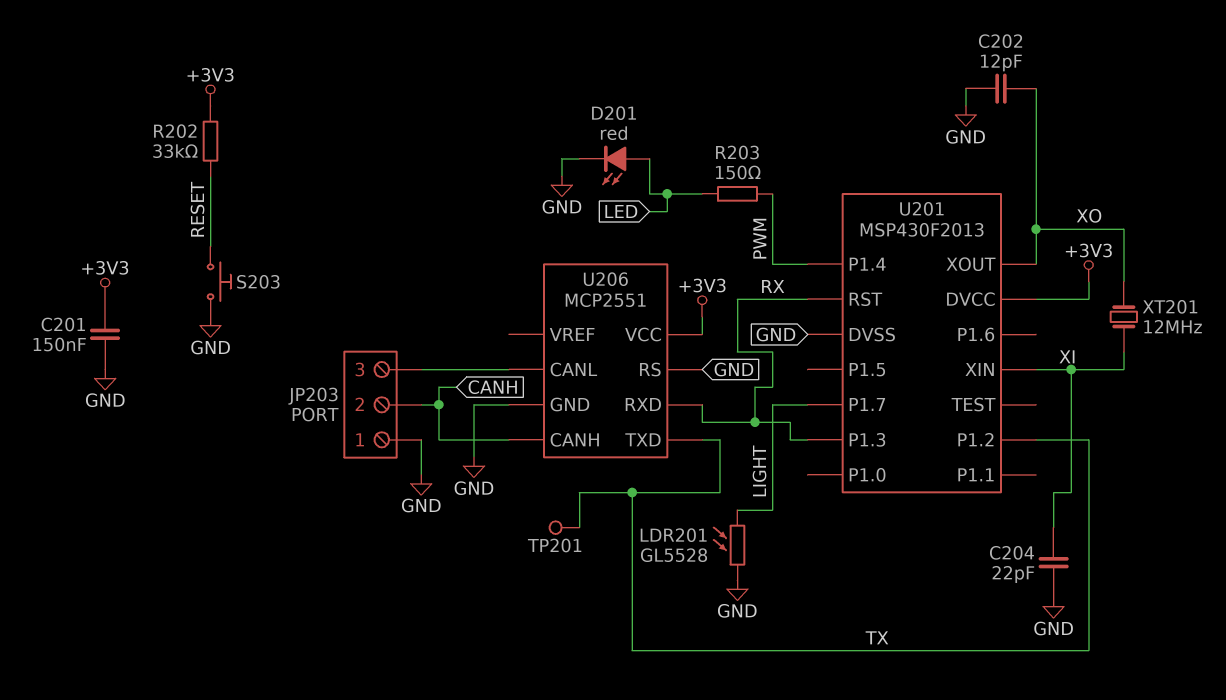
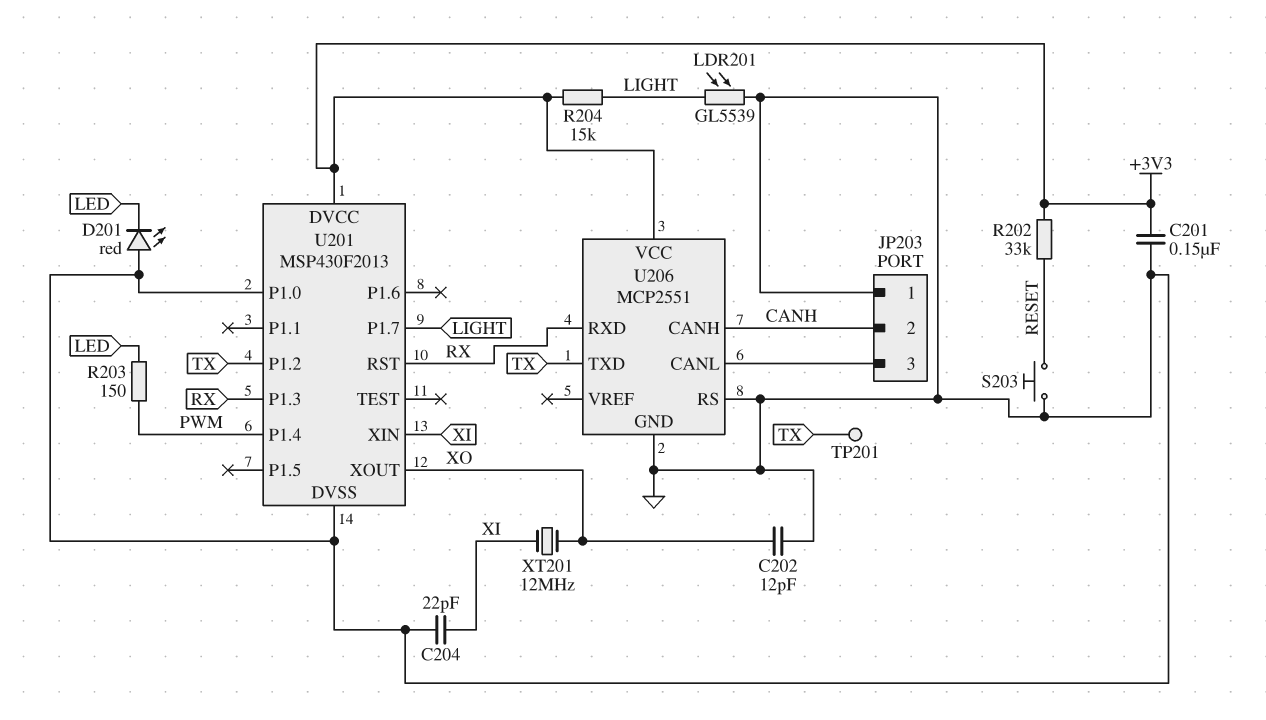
D201: LED red (A LED, K GND) -> LED red (A GND, K LED)
LDR201: GL5528 (GND, LIGHT) -> GL5539 (GND, LIGHT)
R204: none -> 15k (+3V3, LIGHT)
U201 pin P1.0: none -> GND

